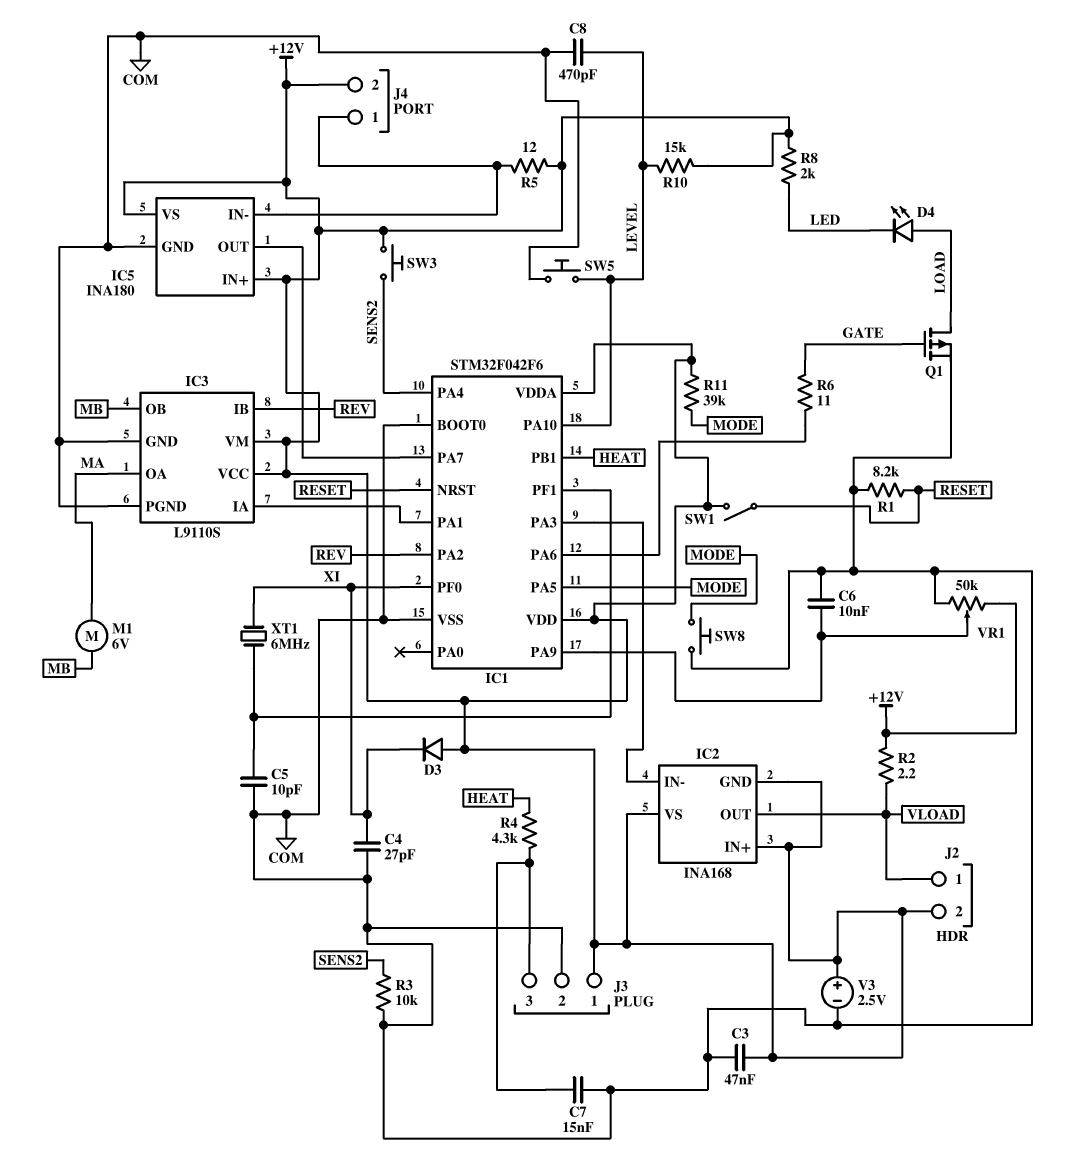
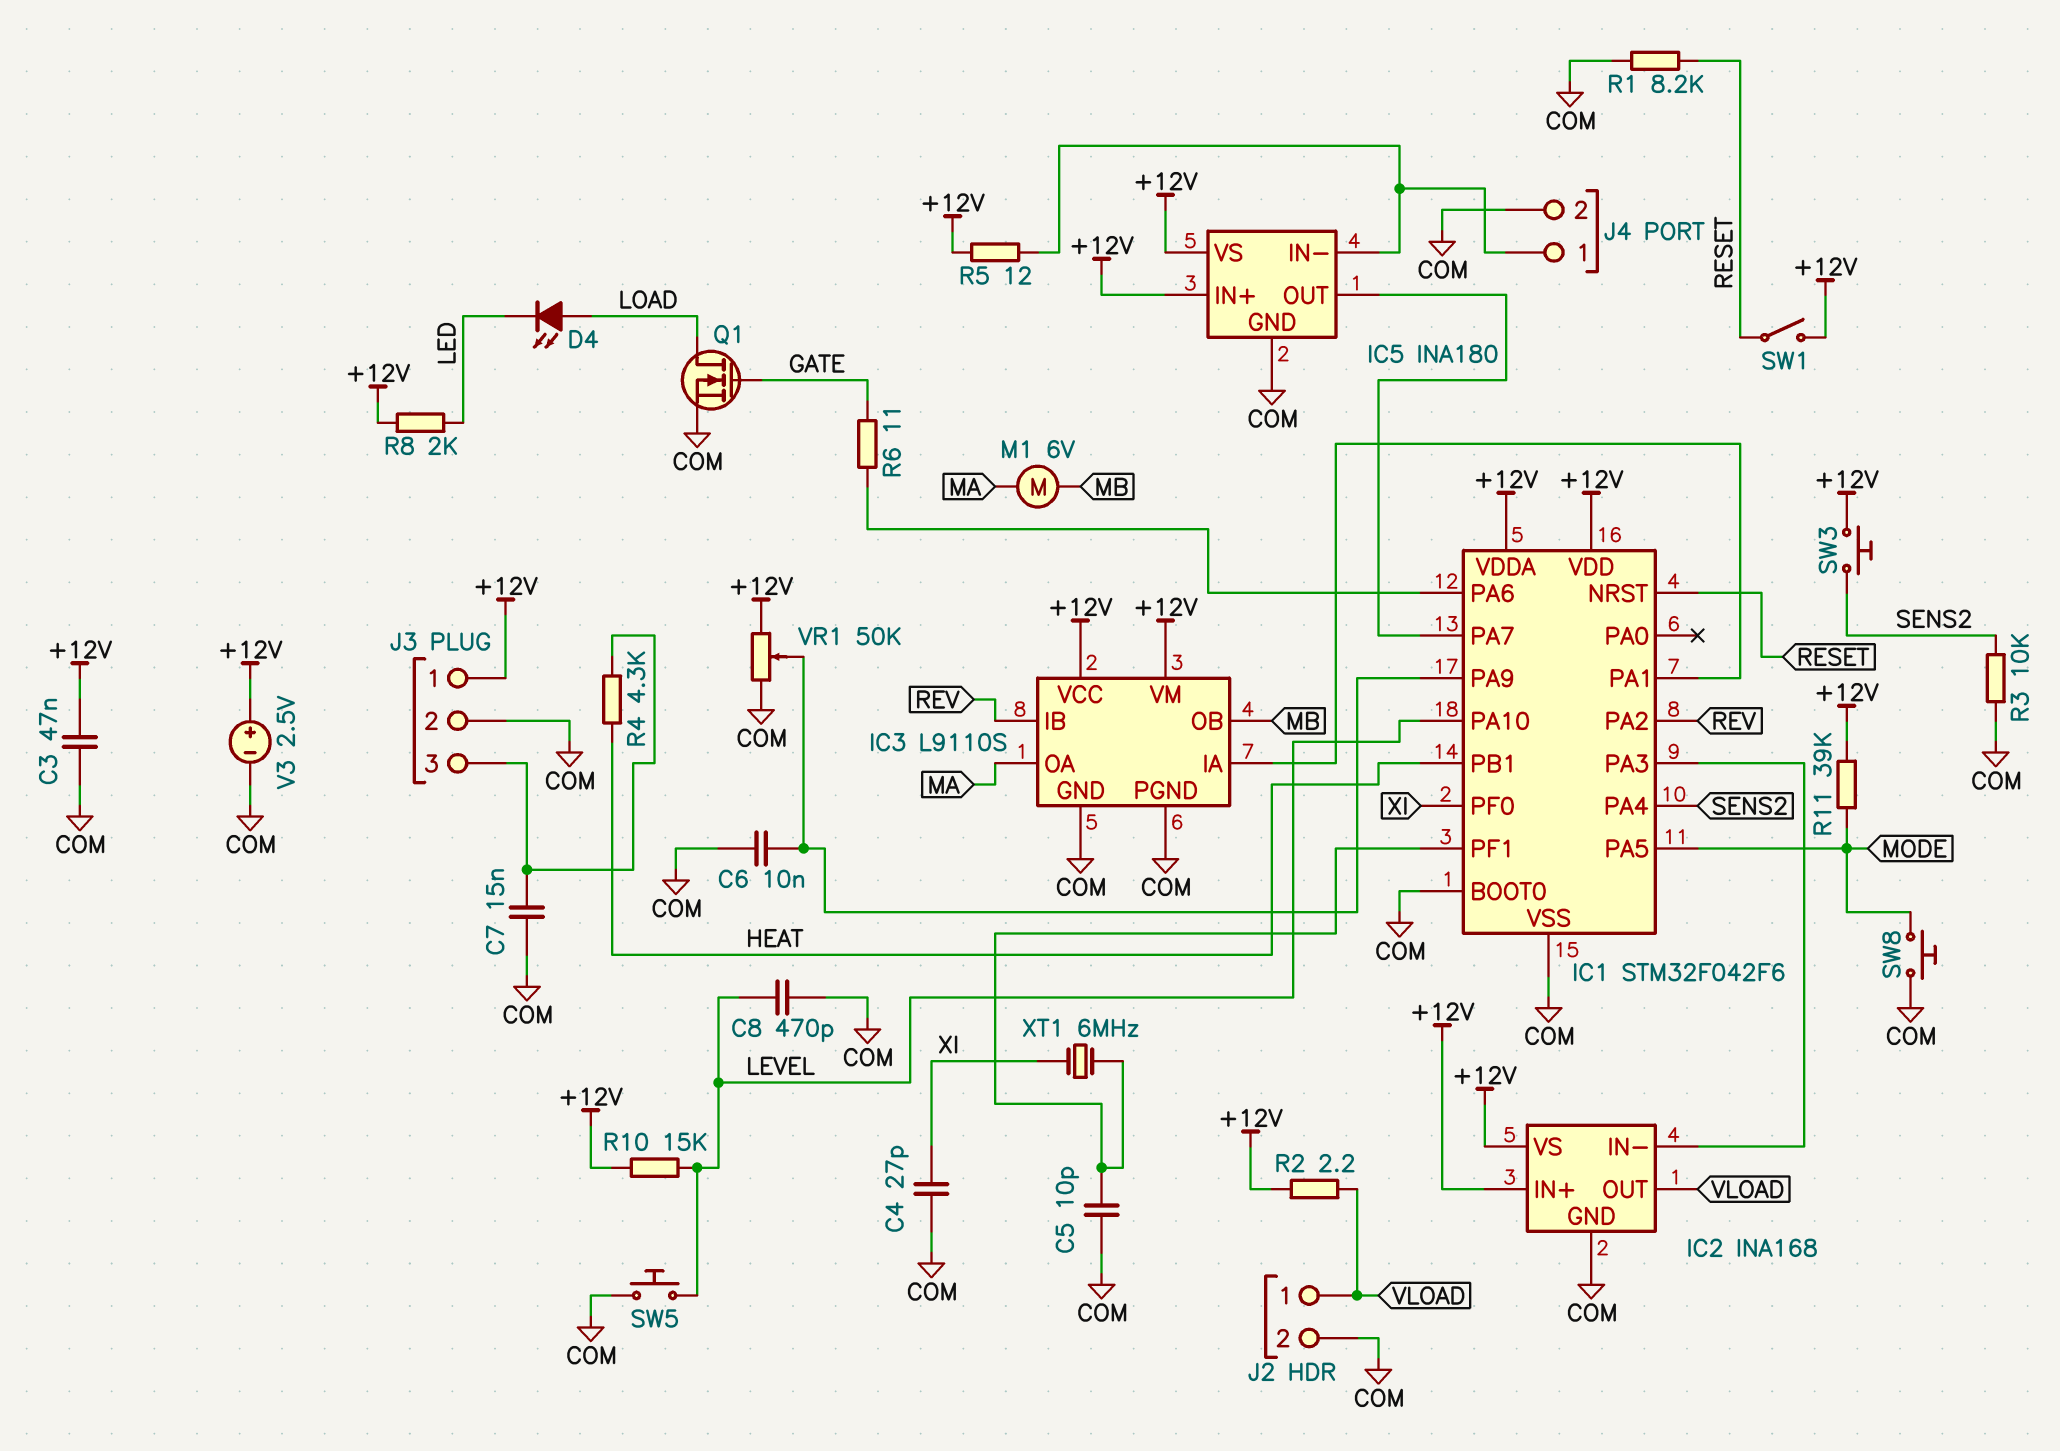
D3: diode (A +12V, K XI) -> none
IC2 pin GND: +12V -> COM
J2 pin 2: +12V -> COM
J4 pin 2: +12V -> COM
Q1: PMOS (G GATE, D LOAD, S COM) -> NMOS (G GATE, D LOAD, S COM)

